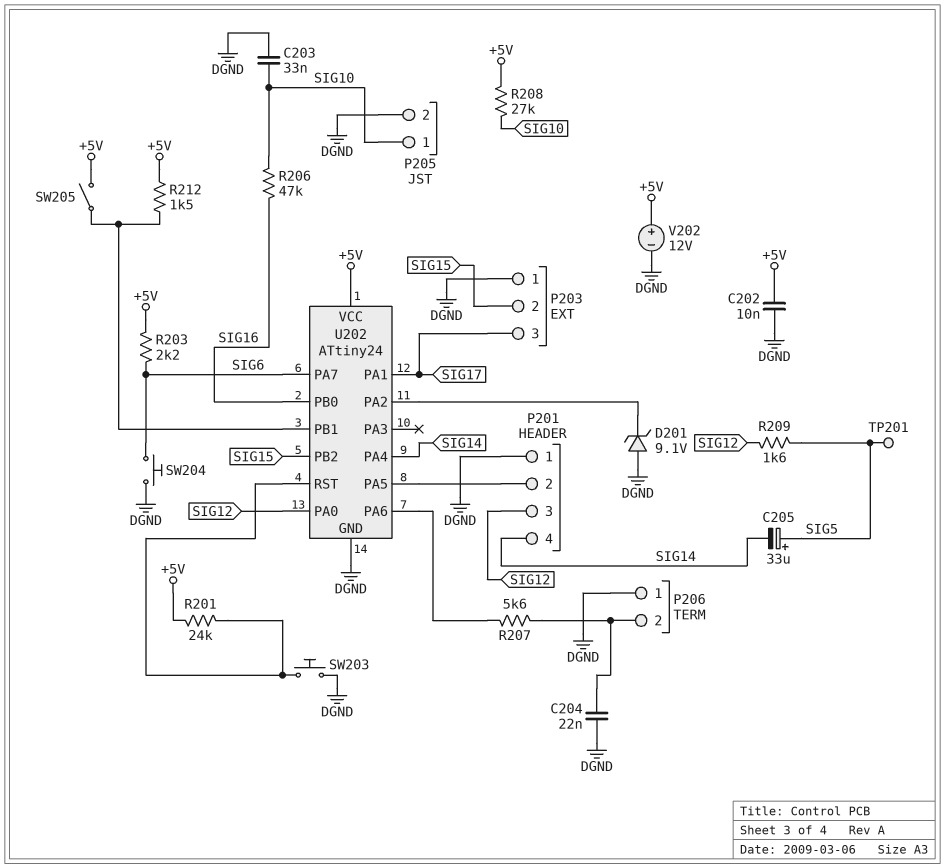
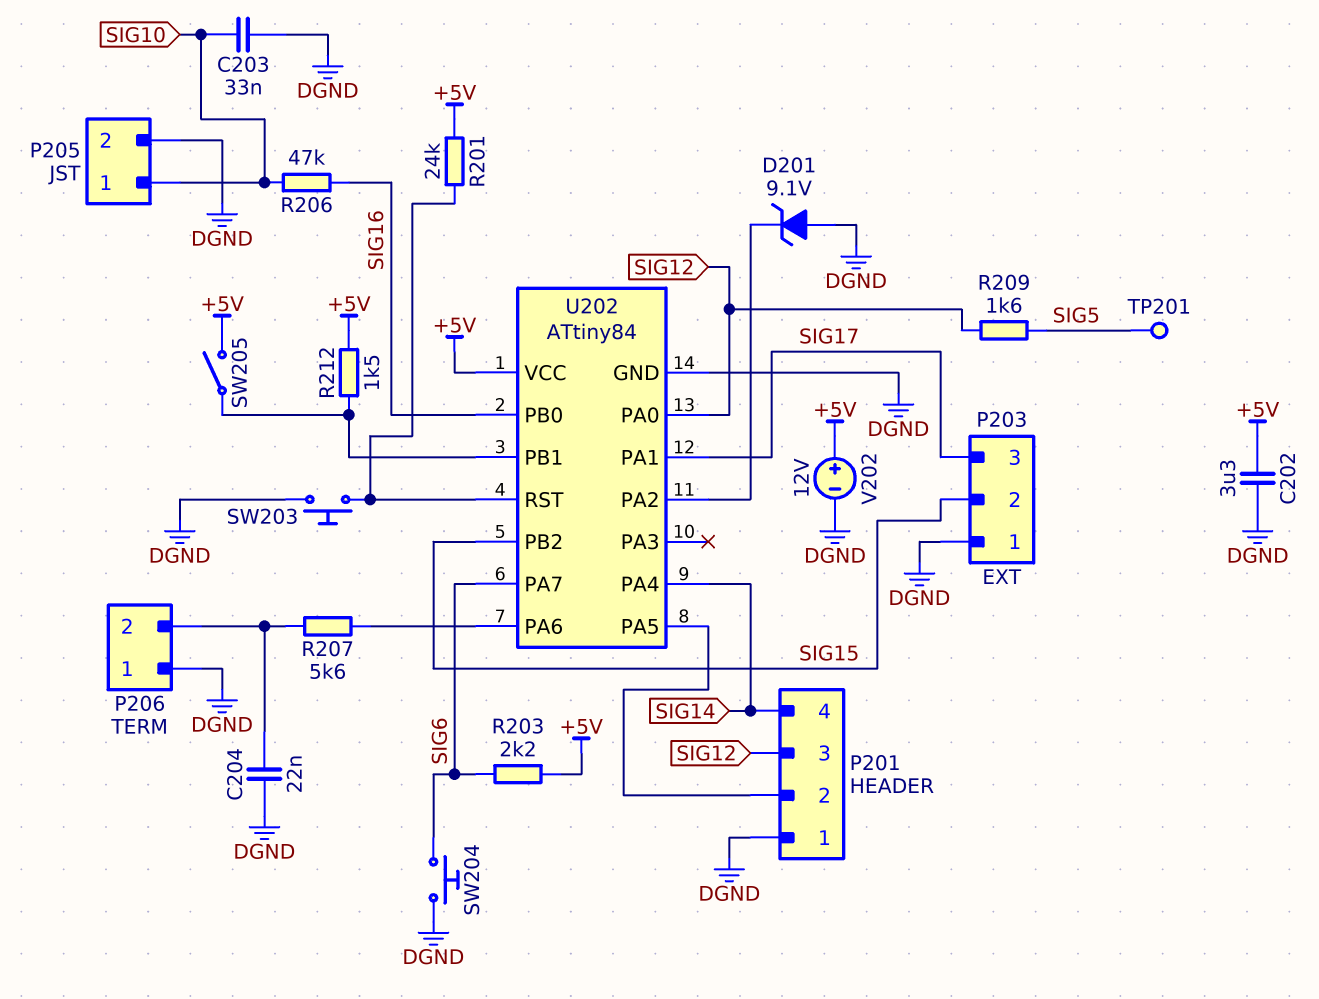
C202: 10nF (+5V, DGND) -> 3.3uF (+5V, DGND)
C205: 33uF (plus SIG5, minus SIG14) -> none
R208: 27k (+5V, SIG10) -> none
U202: ATtiny24 -> ATtiny84

